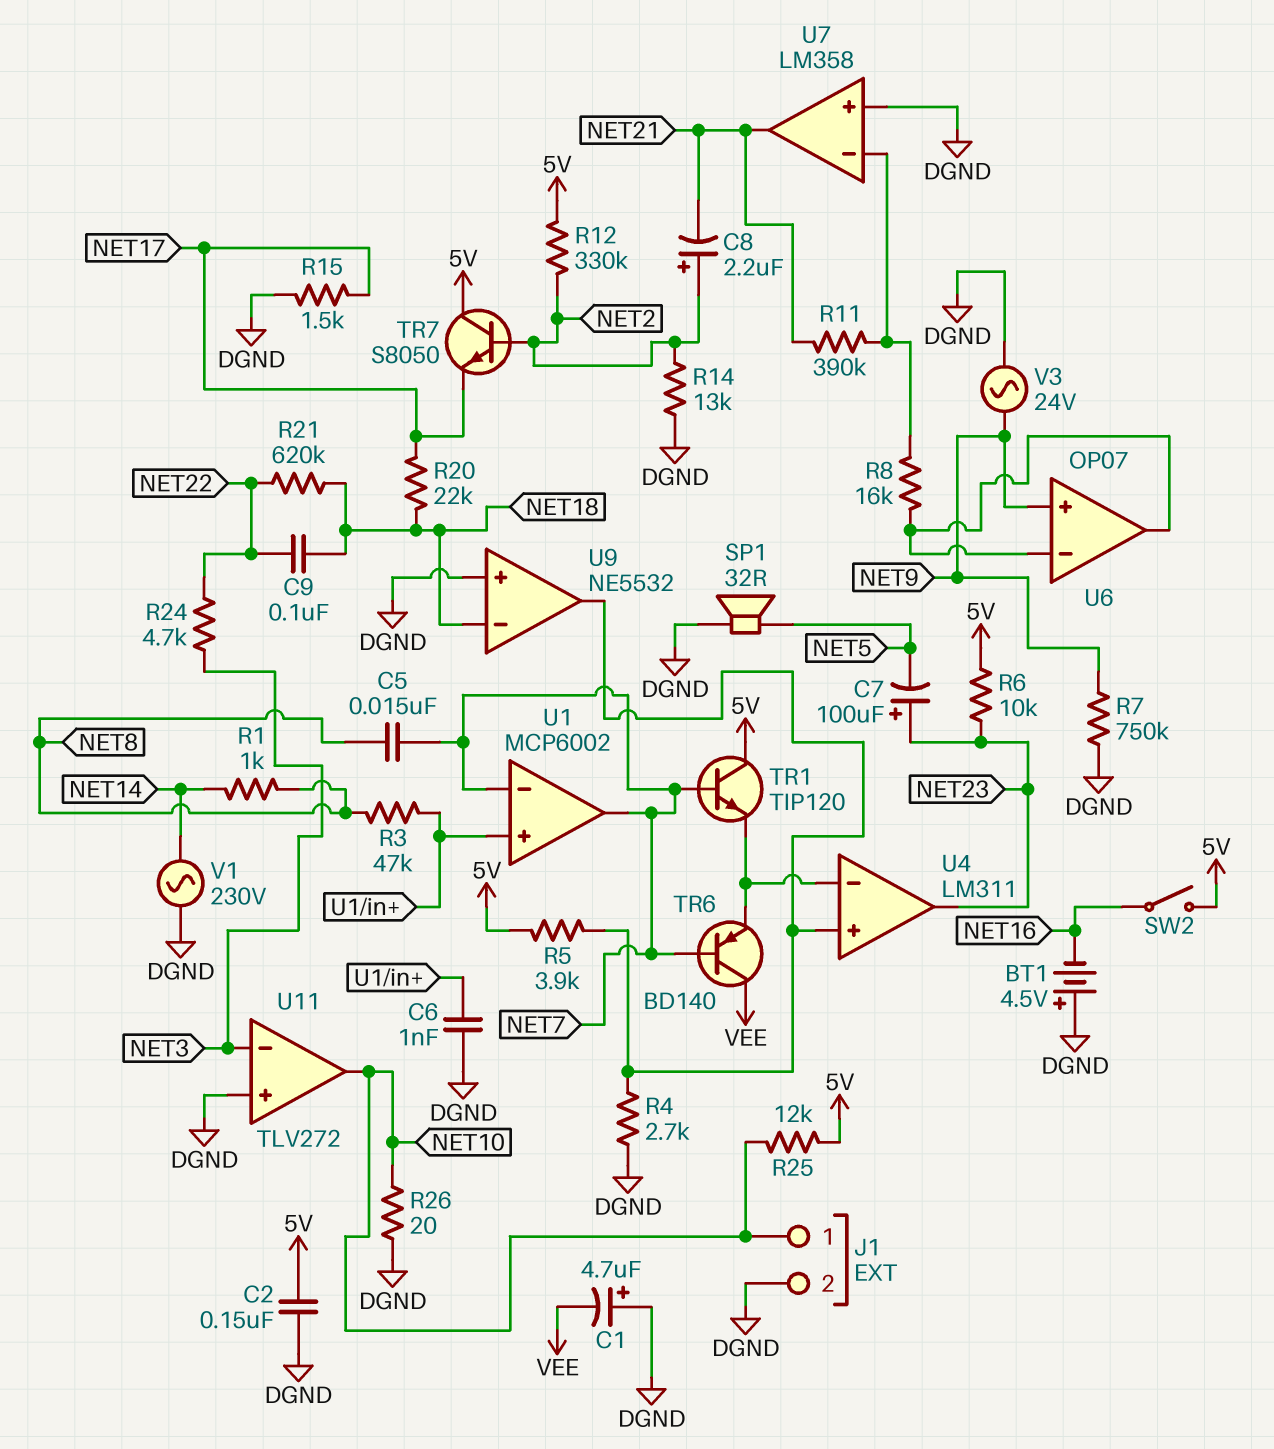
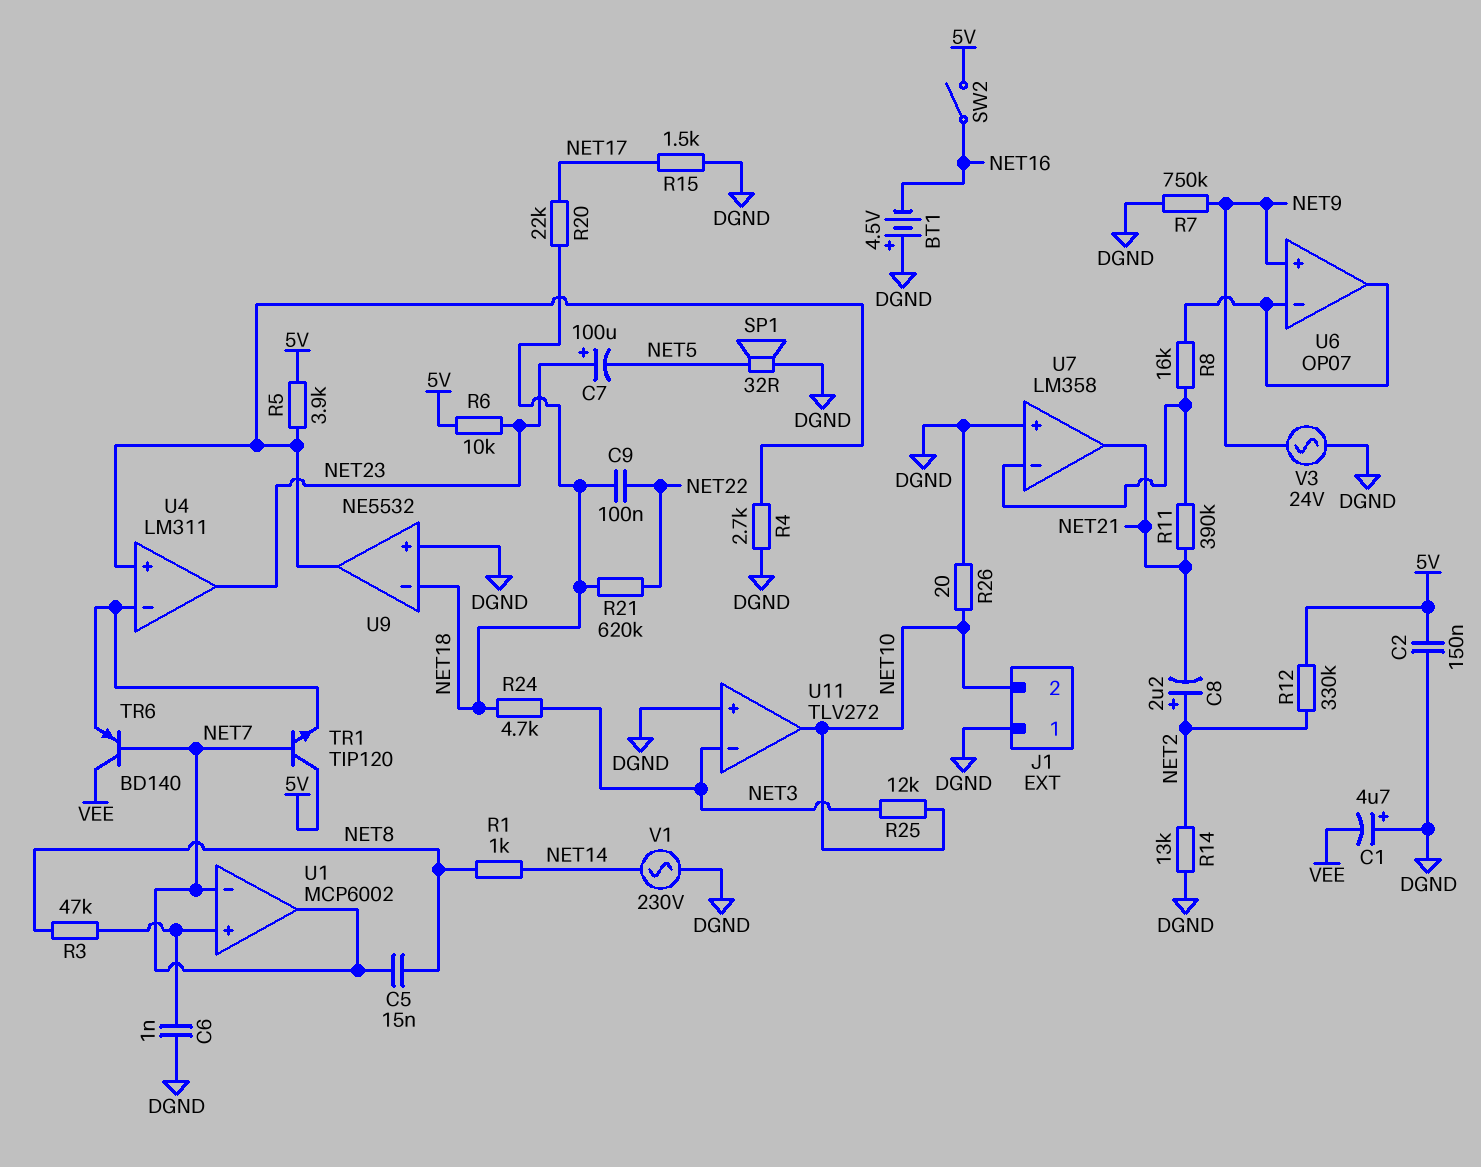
J1 pin 1: NET10 -> DGND
J1 pin 2: DGND -> NET10
R24: 4.7k (NET3, NET22) -> 4.7k (NET3, NET18)
R25: 12k (5V, NET10) -> 12k (NET3, NET10)
TR7: NPN S8050 (B NET2, C 5V, E NET17) -> none

